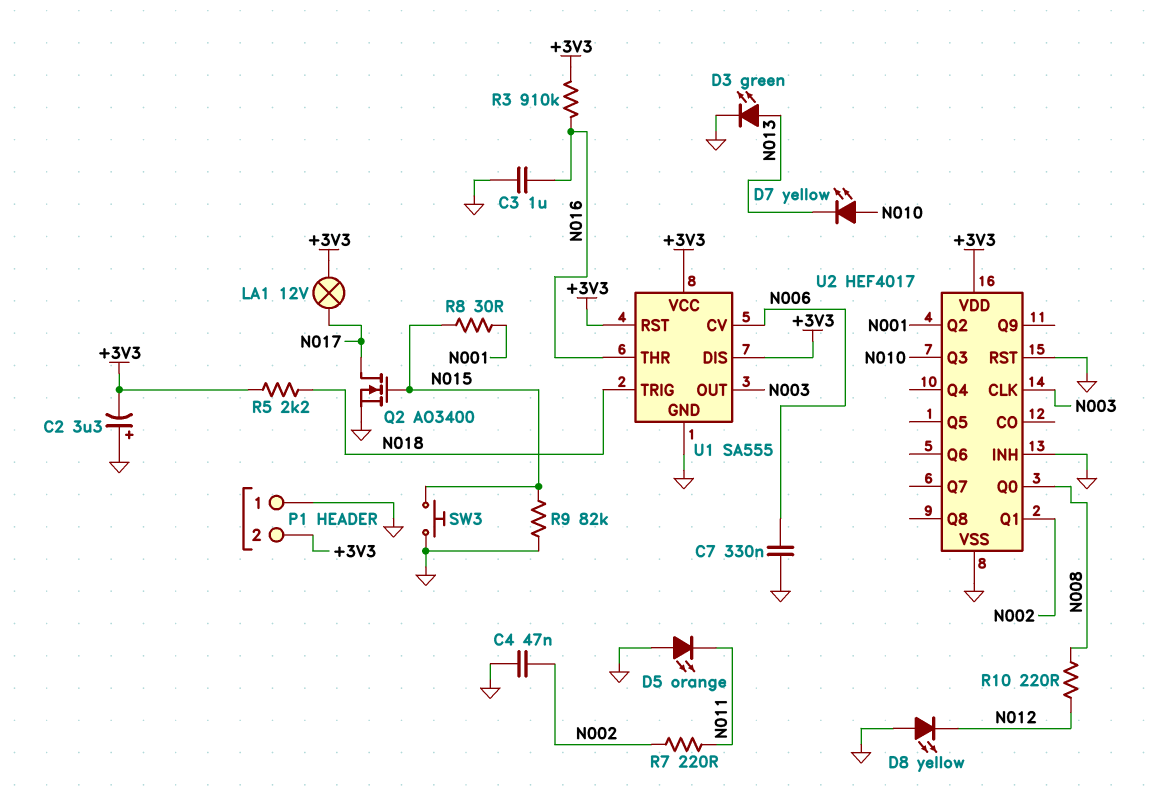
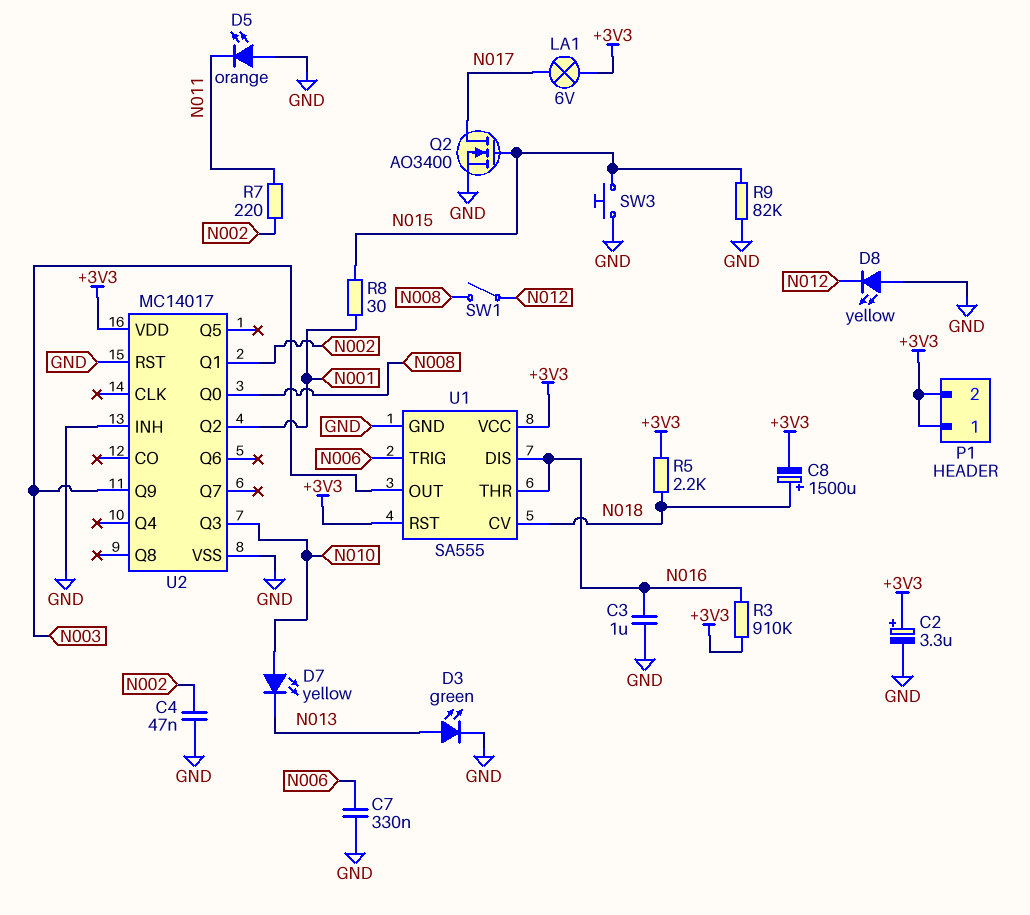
C2: 3.3uF (plus GND, minus +3V3) -> 3.3uF (plus +3V3, minus GND)
C8: none -> 1500uF (plus N018, minus +3V3)
LA1: lamp 12V (+3V3, N017) -> lamp 6V (+3V3, N017)
P1 pin 1: GND -> +3V3
R10: 220 (N008, N012) -> none
SW1: none -> switch (N008, N012)
U1 pin CV: N006 -> N018
U1 pin DIS: +3V3 -> N016
U1 pin TRIG: N018 -> N006
U2: HEF4017 -> MC14017
U2 pin CLK: N003 -> none
U2 pin Q9: none -> N003

